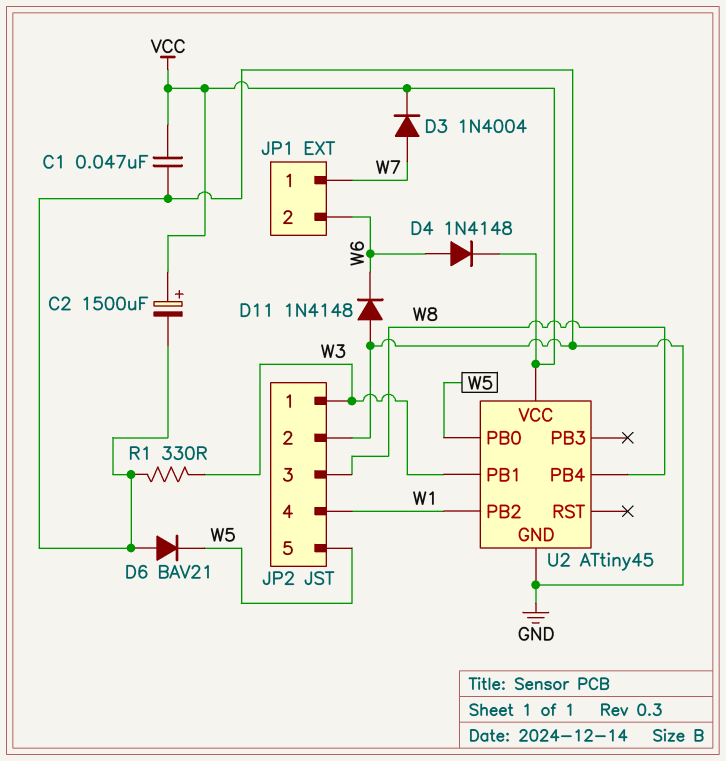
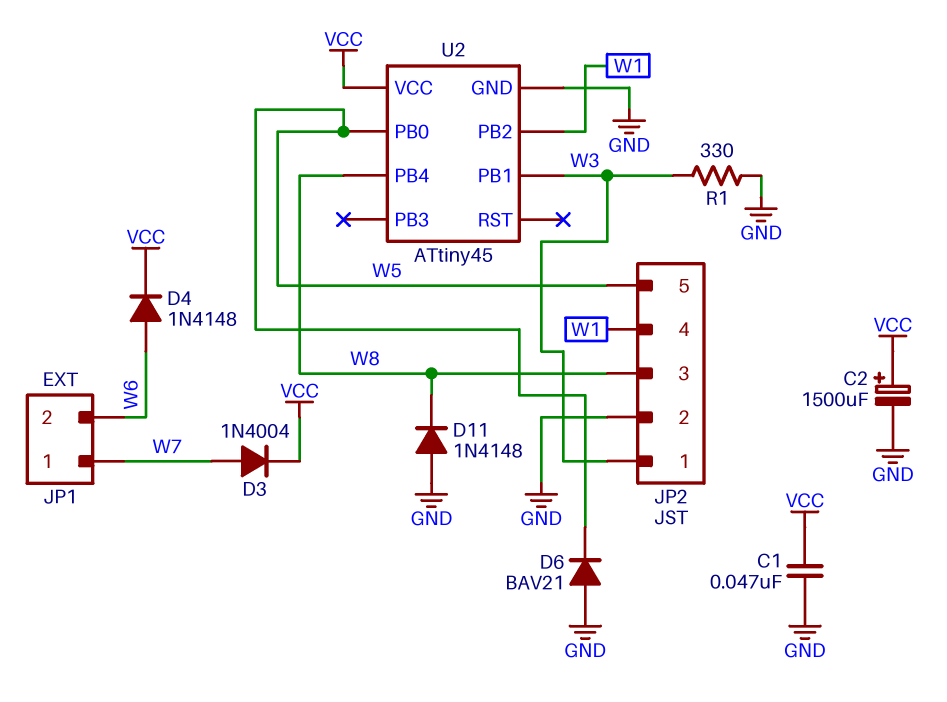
D11: diode 1N4148 (A GND, K W6) -> diode 1N4148 (A GND, K W8)

